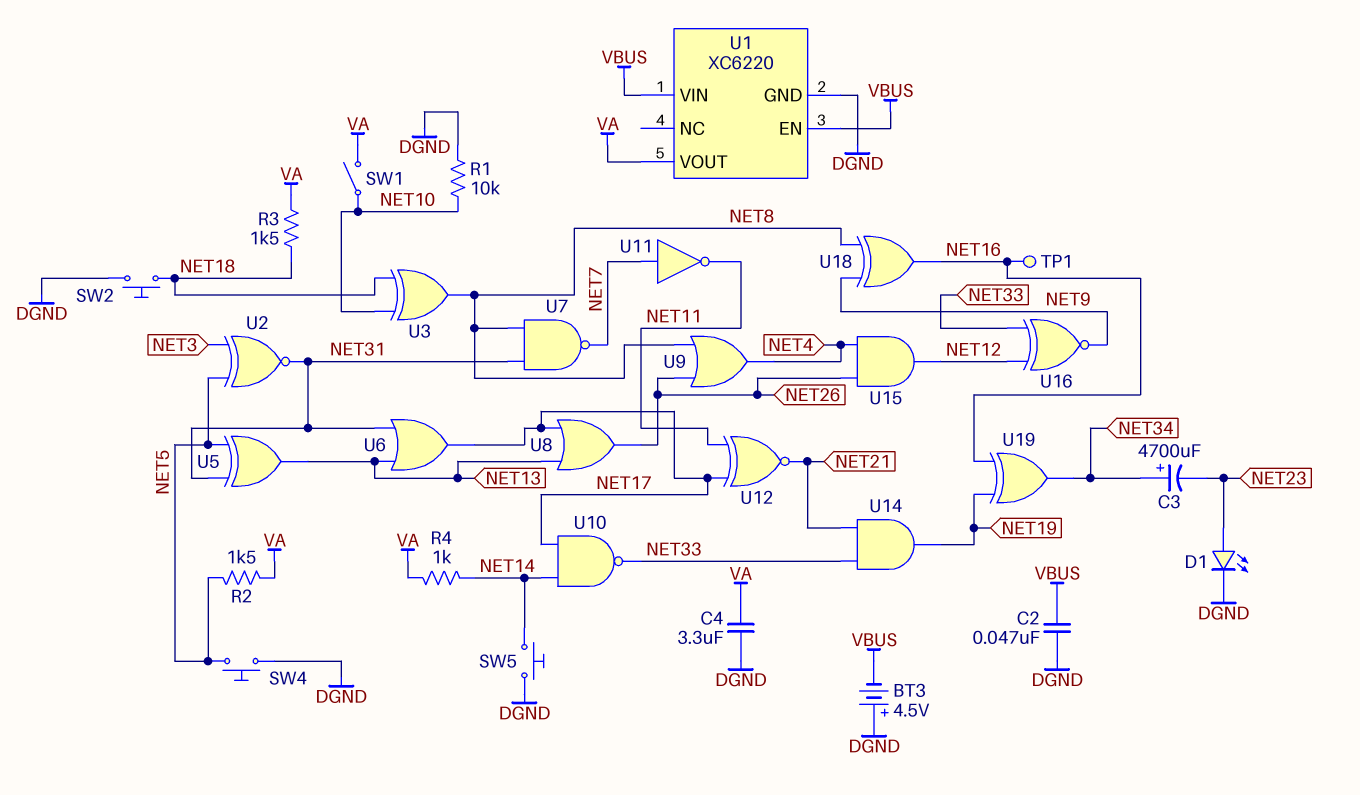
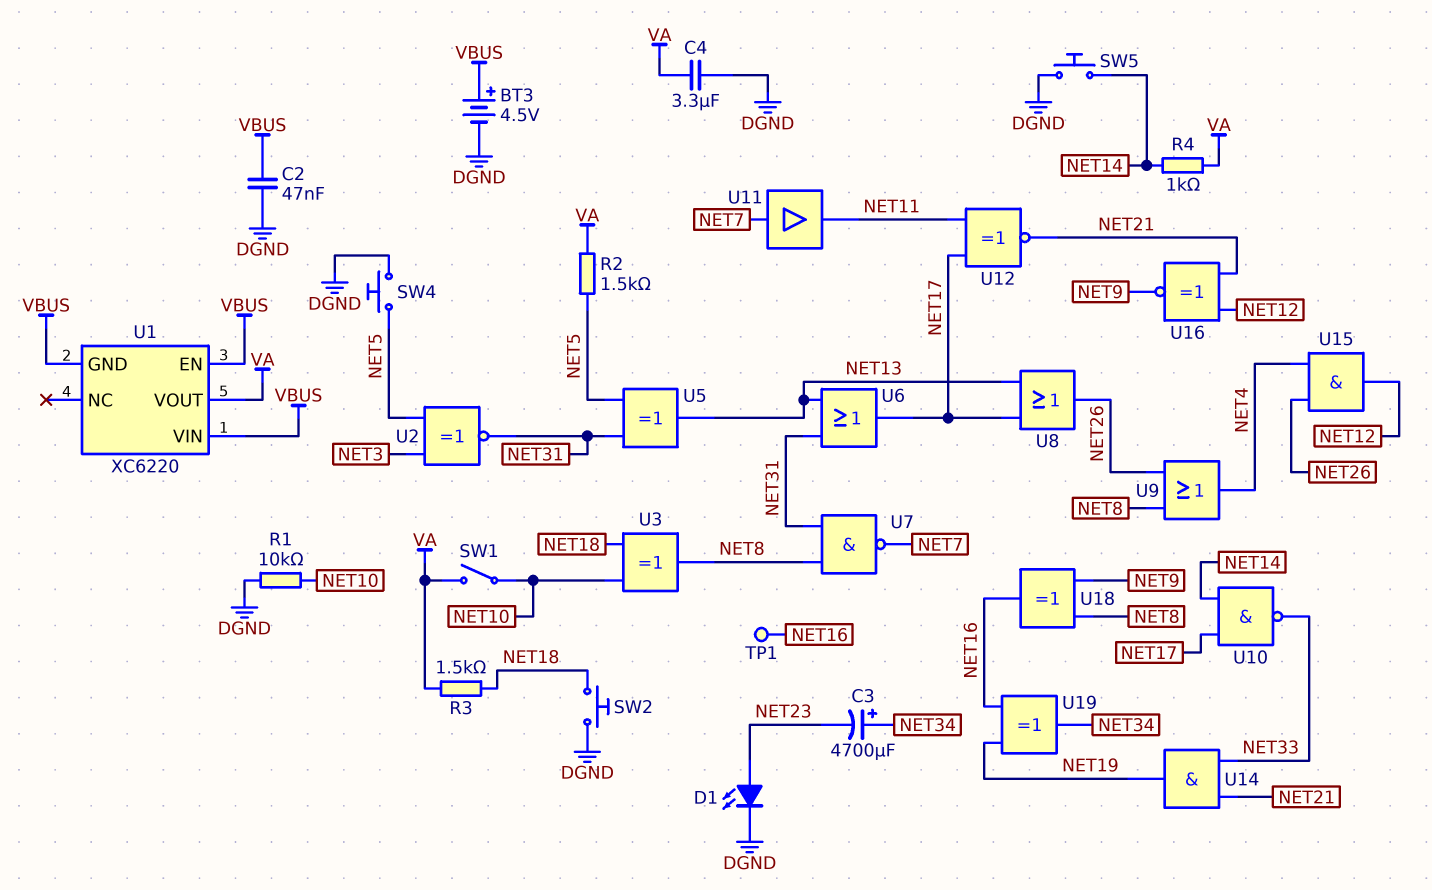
BT3: 4.5V (plus DGND, minus VBUS) -> 4.5V (plus VBUS, minus DGND)
U1 pin GND: DGND -> VBUS
U11: NOT (in NET7, out NET11) -> buffer (in NET7, out NET11)
U16: XNOR (in NET12, in NET33, out NET9) -> XNOR (in NET12, in NET21, out NET9)

